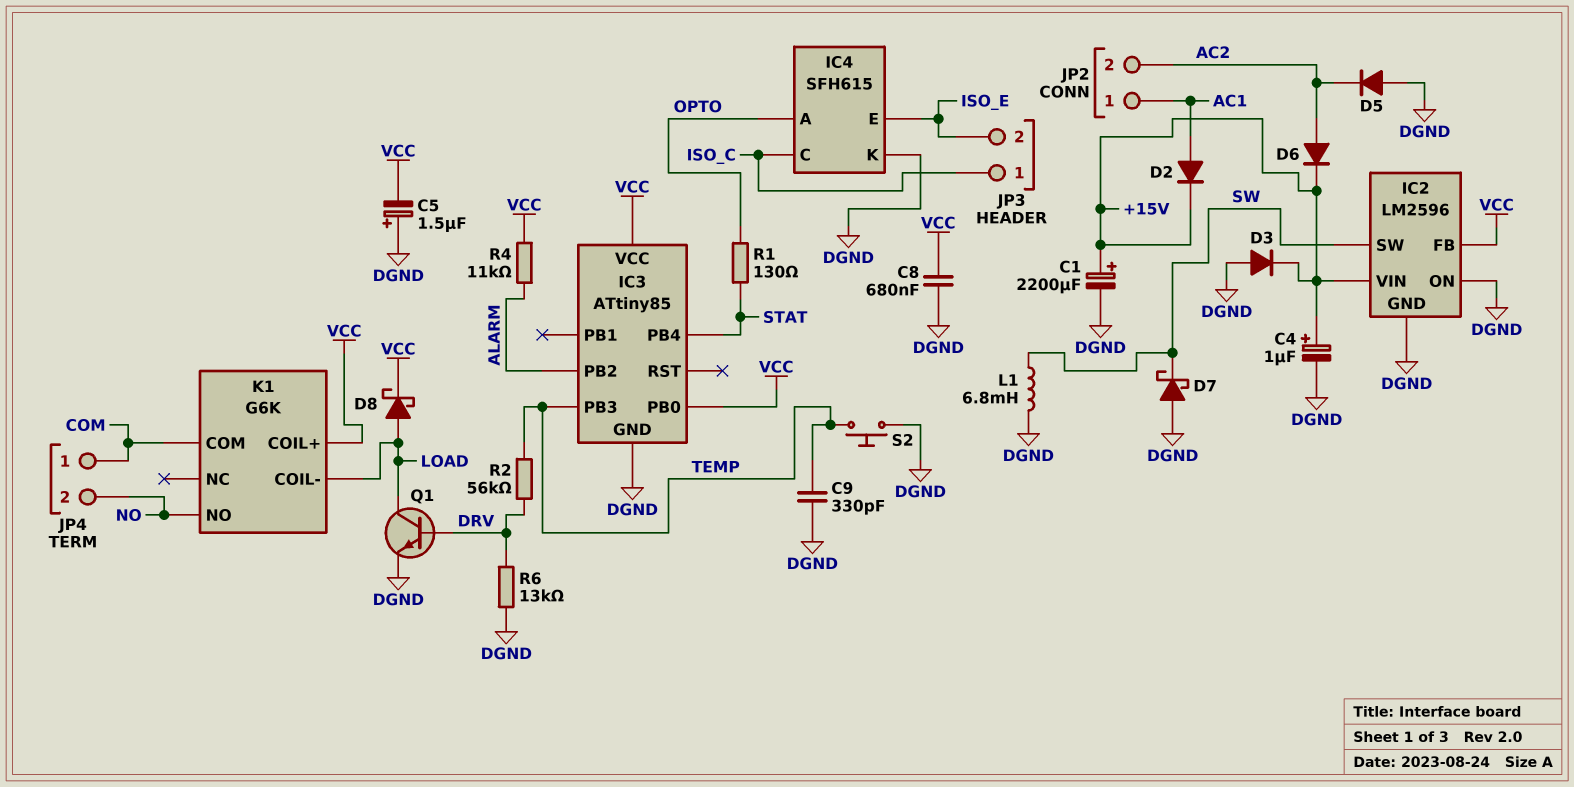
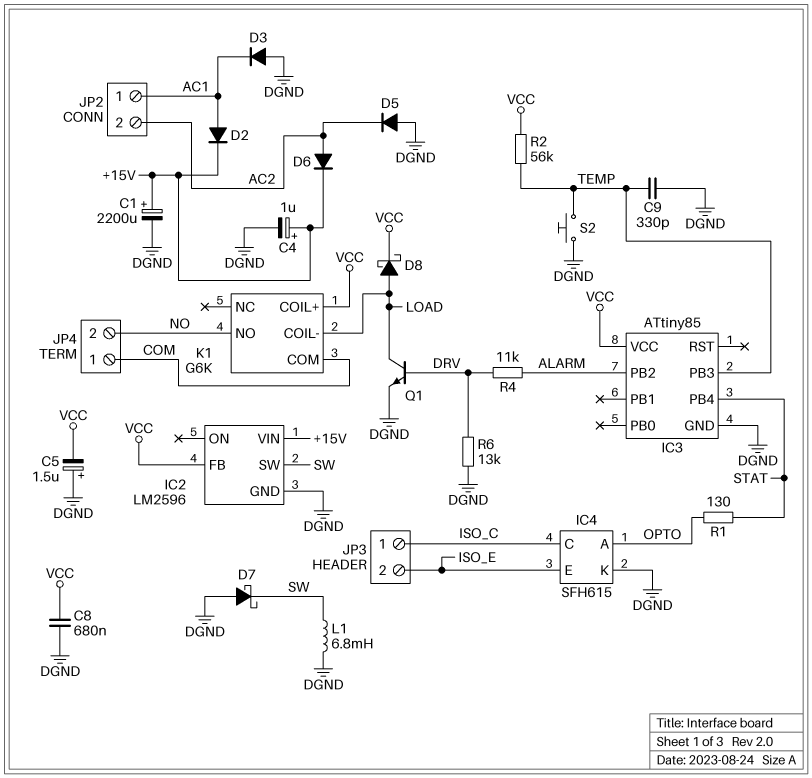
D3: diode (A DGND, K +15V) -> diode (A DGND, K AC1)
IC2 pin ON: DGND -> none
IC3 pin PB0: VCC -> none
R2: 56k (DRV, TEMP) -> 56k (TEMP, VCC)
R4: 11k (ALARM, VCC) -> 11k (ALARM, DRV)

